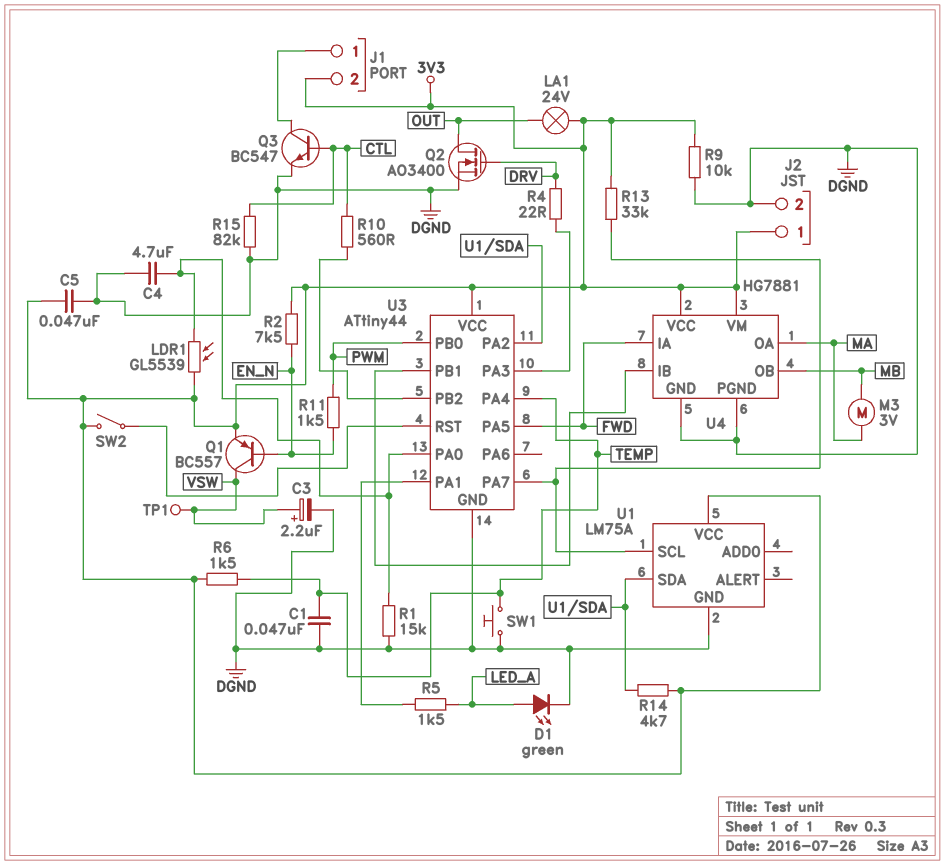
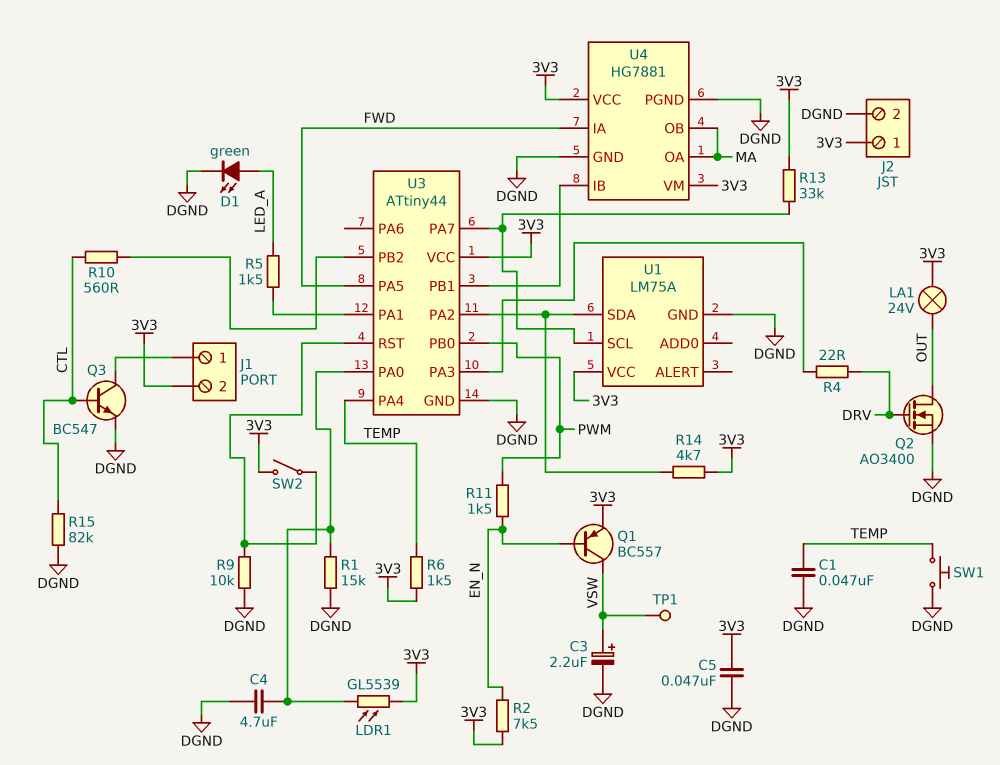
M3: motor 3V (MA, MB) -> none
R9: 10k (3V3, DGND) -> 10k (DGND, U3/RST)
U4 pin OB: MB -> MA

